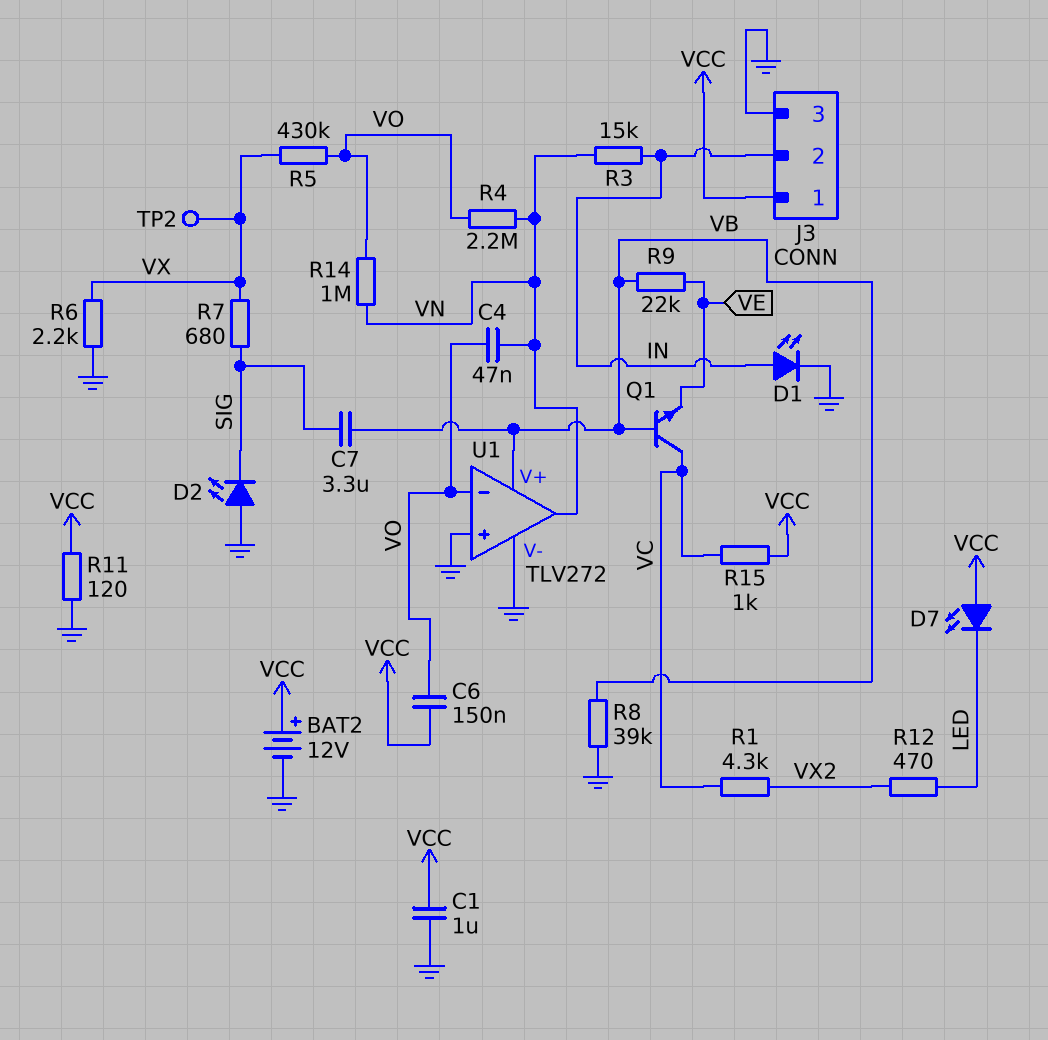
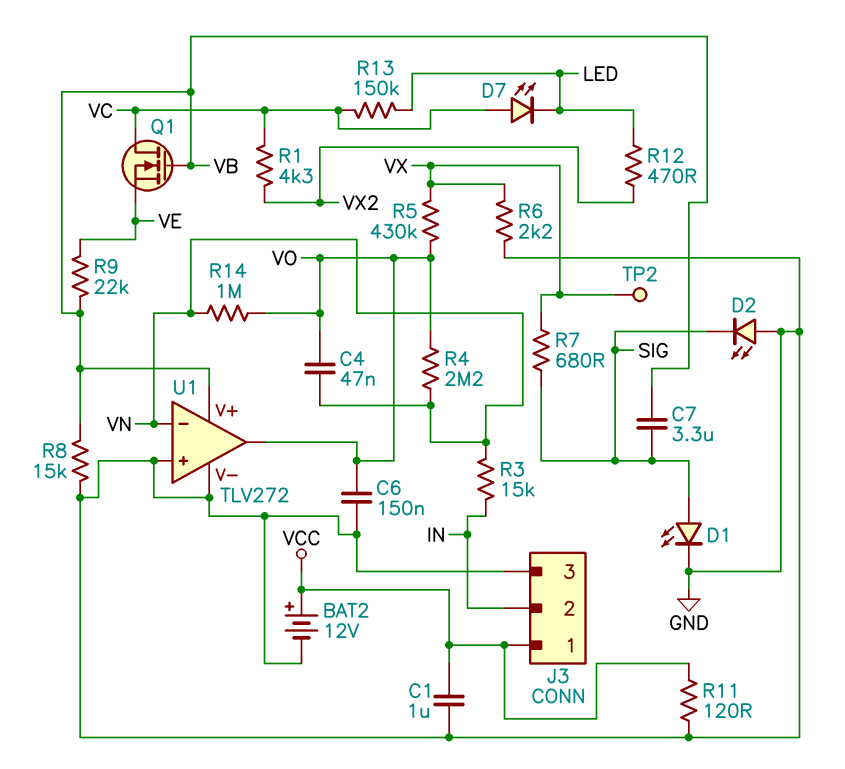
C6: 150nF (VCC, VO) -> 150nF (GND, VO)
D1: LED (A IN, K GND) -> LED (A SIG, K GND)
D7: LED (A VCC, K LED) -> LED (A VC, K LED)
Q1: NPN (B VB, C VC, E VE) -> NMOS (G VB, D VC, S VE)
R8: 39k (GND, VB) -> 15k (GND, VB)
R13: none -> 150k (LED, VC)
R15: 1k (VC, VCC) -> none
U1 pin in-: VO -> VN
U1 pin out: VN -> VO

